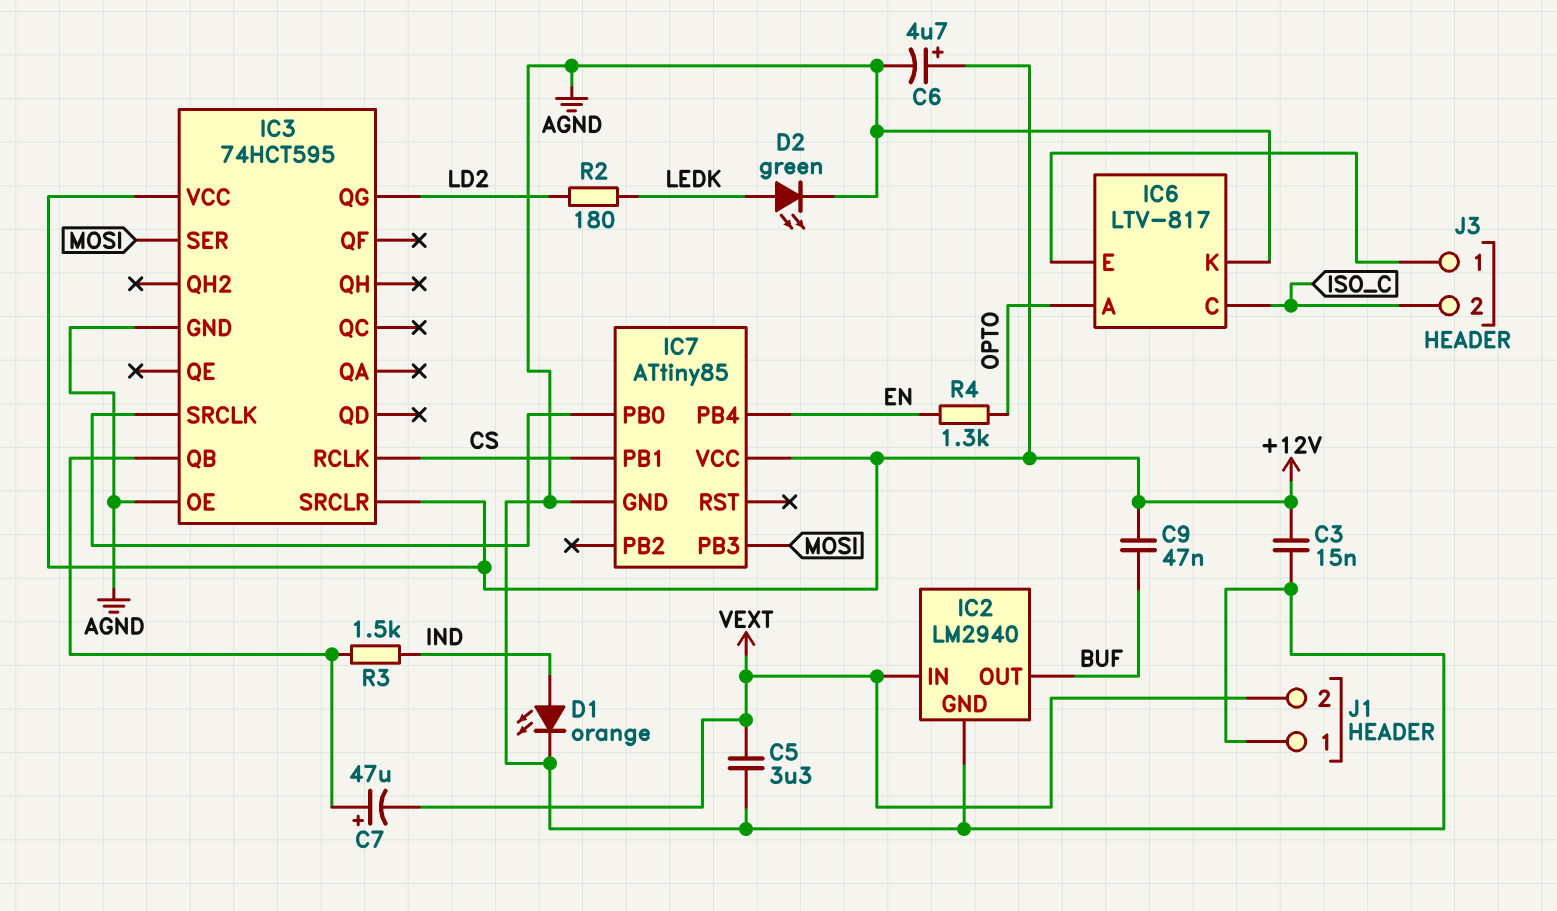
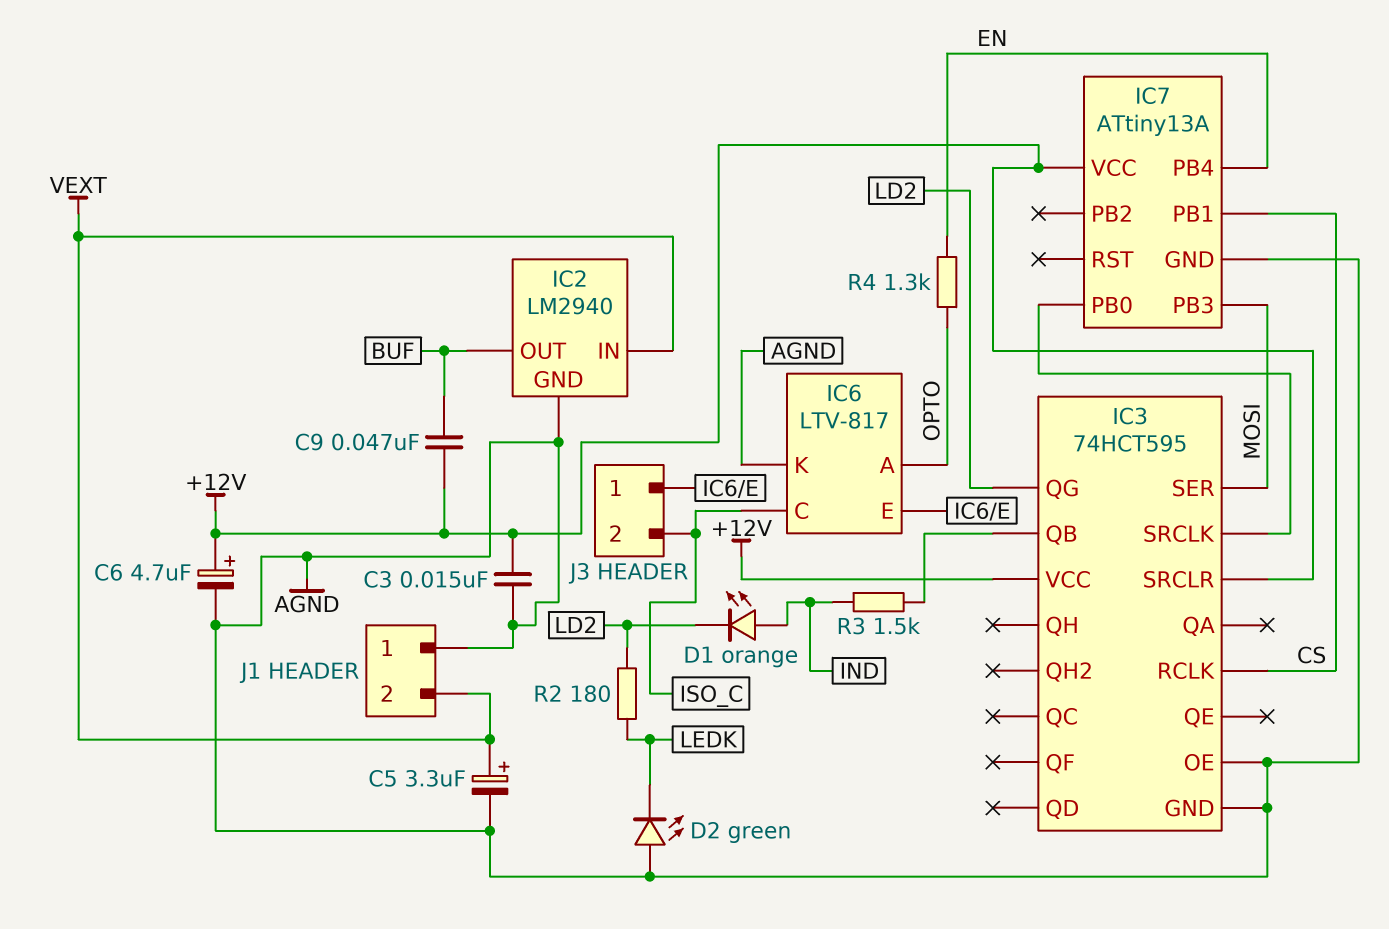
C5: 3.3uF (AGND, VEXT) -> 3.3uF (plus VEXT, minus AGND)
C7: 47uF (plus IC3/QB, minus VEXT) -> none
D1: LED orange (A IND, K AGND) -> LED orange (A IND, K LD2)
D2: LED green (A LEDK, K AGND) -> LED green (A AGND, K LEDK)
IC7: ATtiny85 -> ATtiny13A

